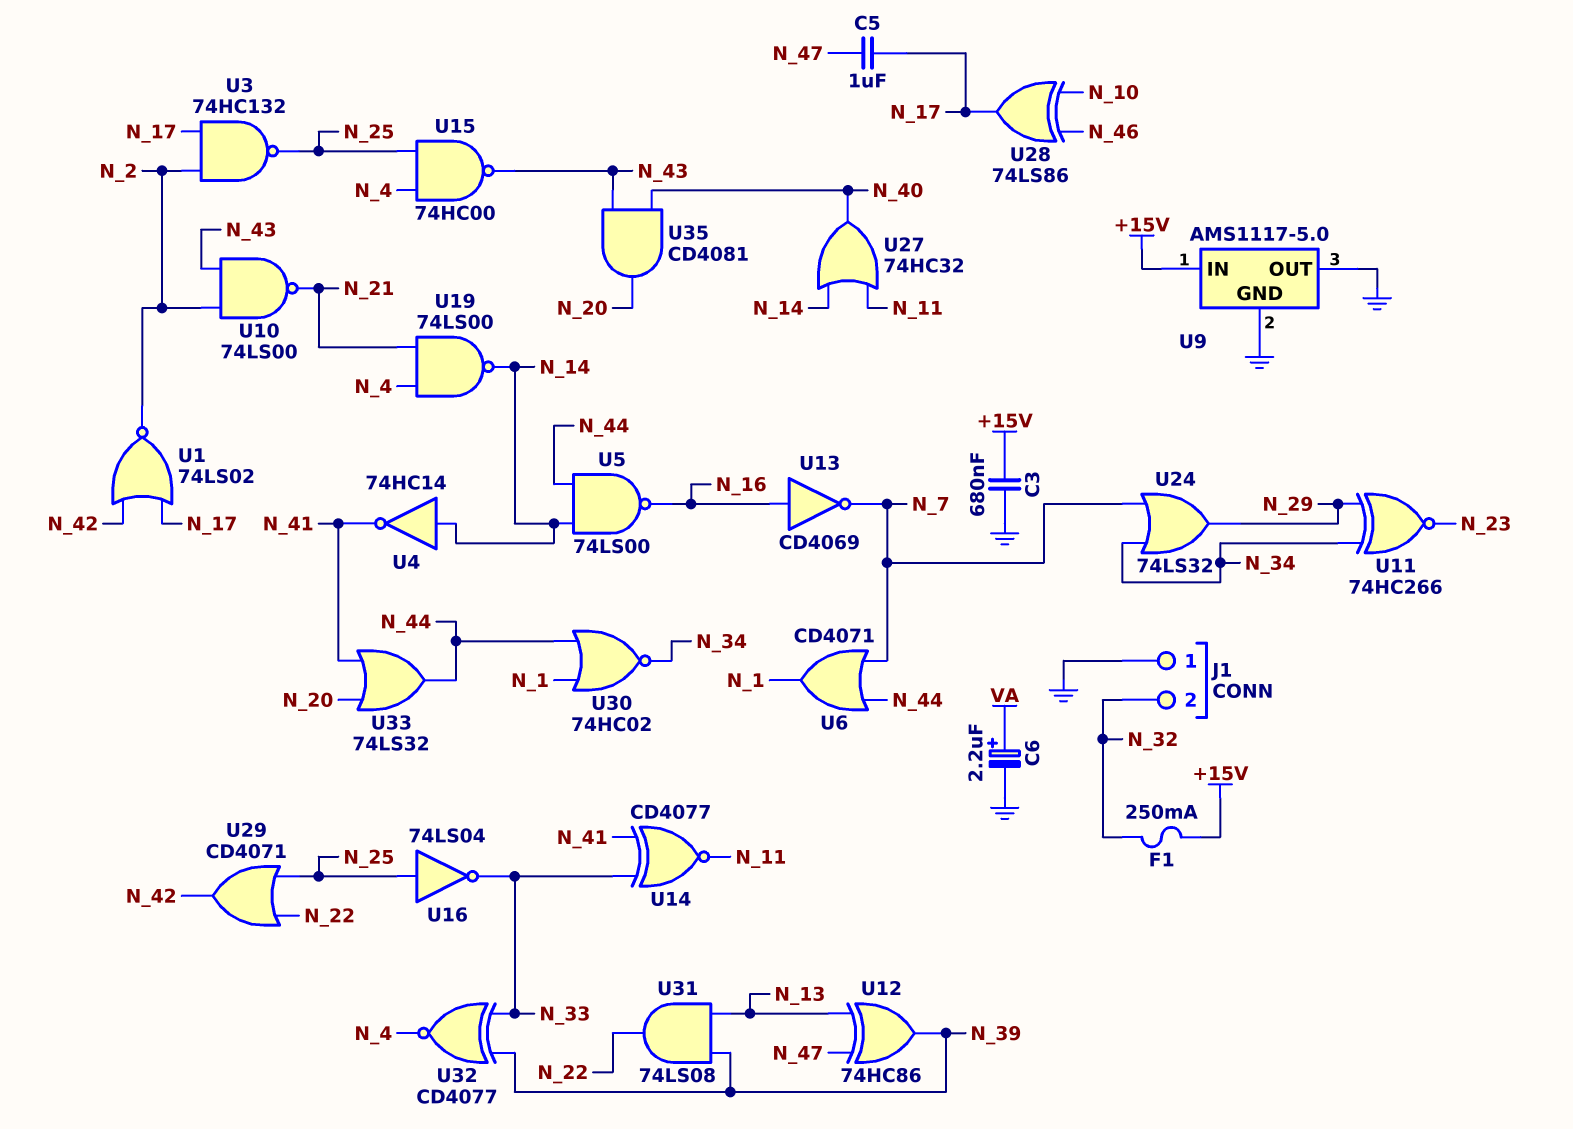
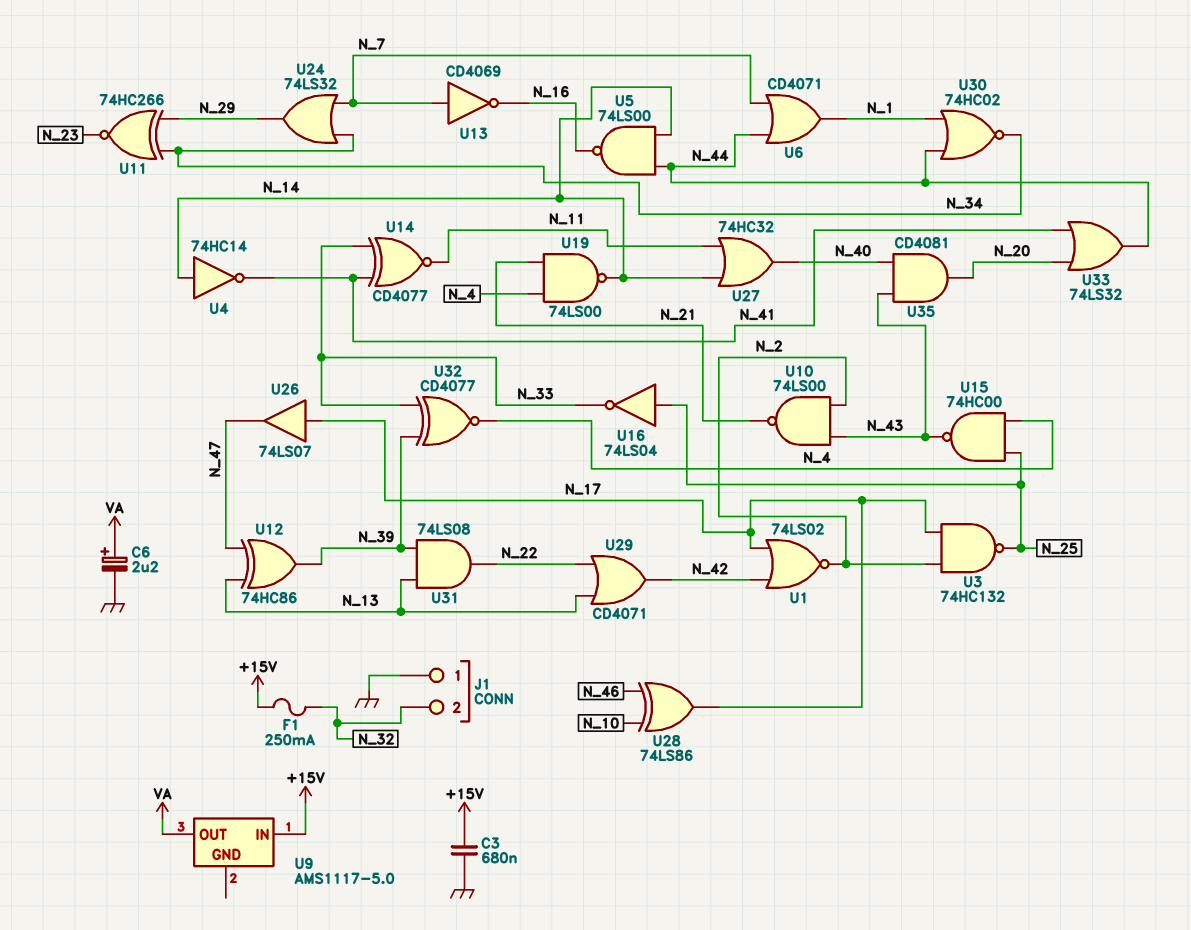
C5: 1uF (N_17, N_47) -> none
U9 pin GND: GND -> none
U9 pin OUT: GND -> VA
U13: NOT CD4069 (in N_16, out N_7) -> NOT CD4069 (in N_7, out N_16)
U26: none -> buffer 74LS07 (in N_17, out N_47)
U29: OR CD4071 (in N_22, in N_25, out N_42) -> OR CD4071 (in N_13, in N_22, out N_42)

